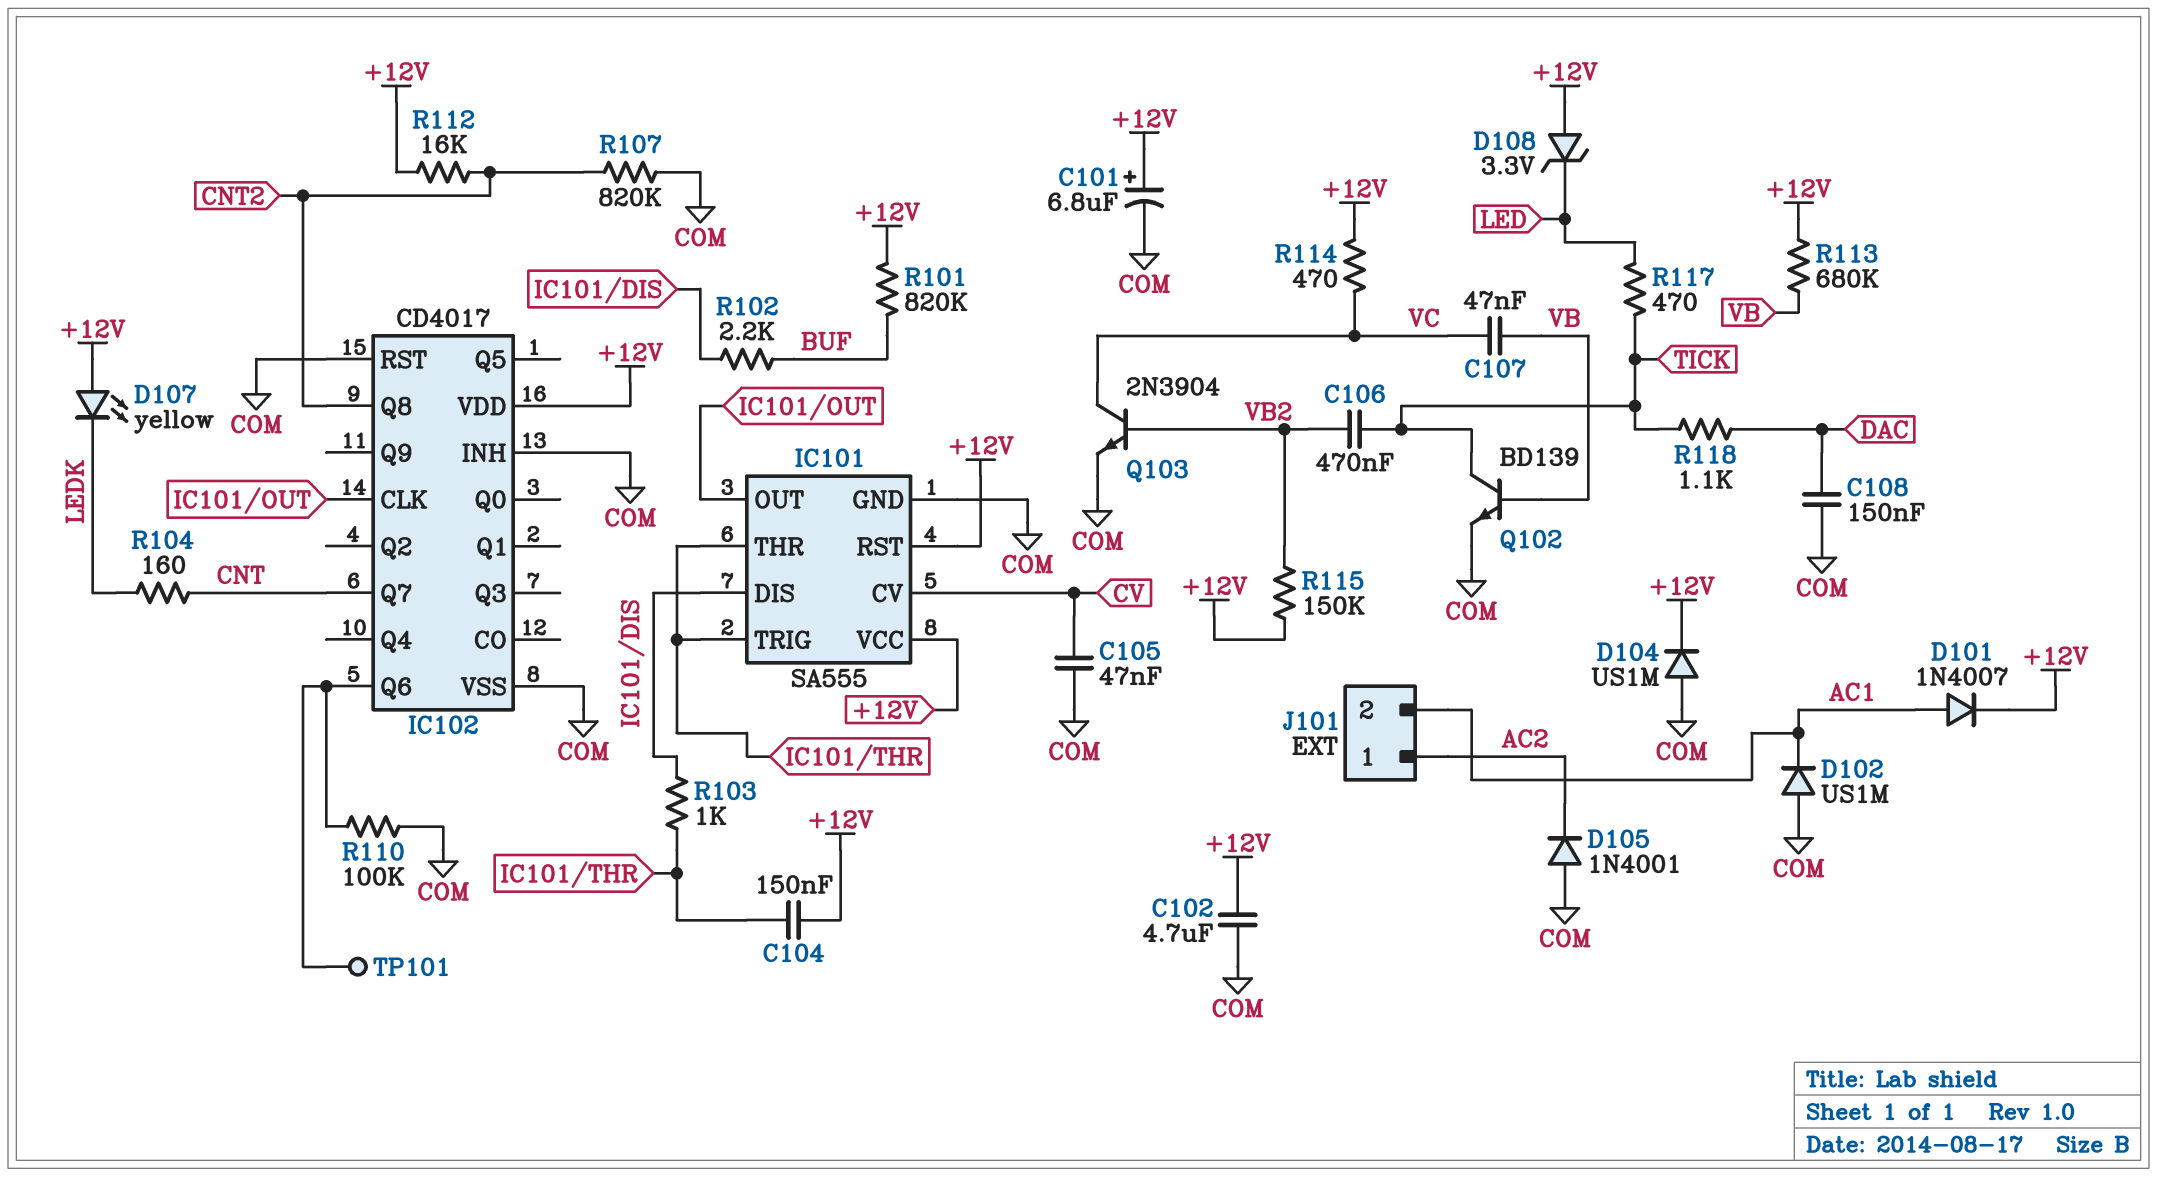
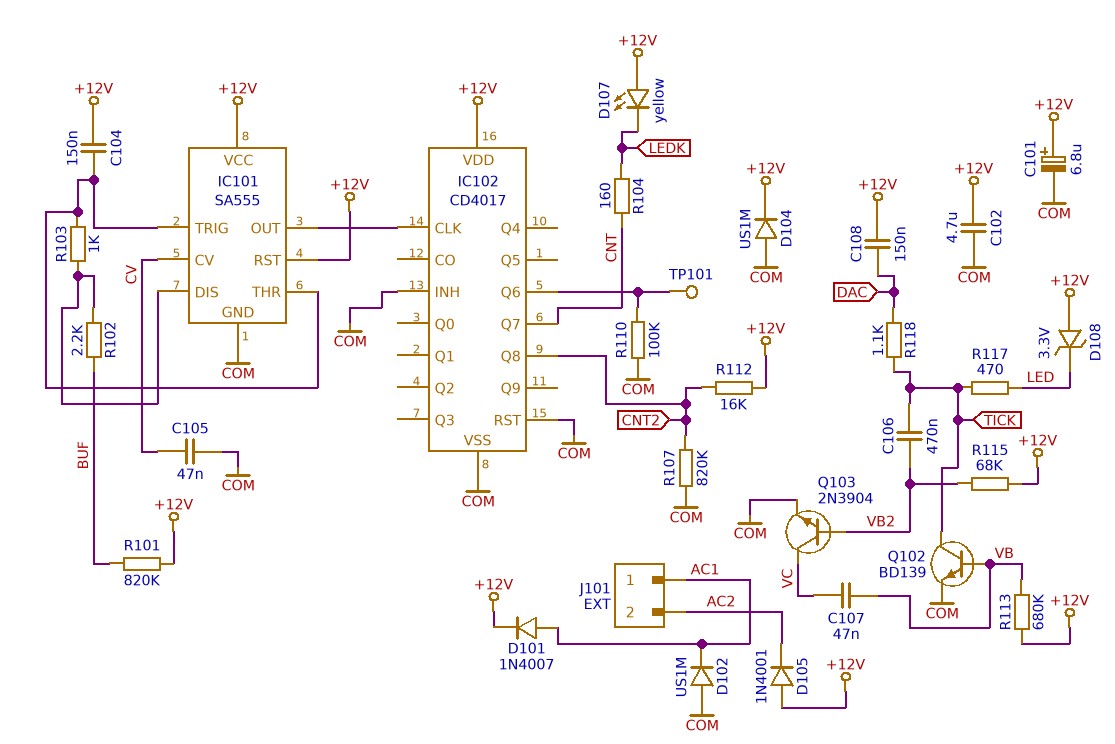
C108: 150nF (COM, DAC) -> 150nF (+12V, DAC)
D105: diode 1N4001 (A COM, K AC2) -> diode 1N4001 (A +12V, K AC2)
J101 pin 1: AC2 -> AC1
J101 pin 2: AC1 -> AC2
R114: 470 (+12V, VC) -> none
R115: 150k (+12V, VB2) -> 68k (+12V, VB2)

